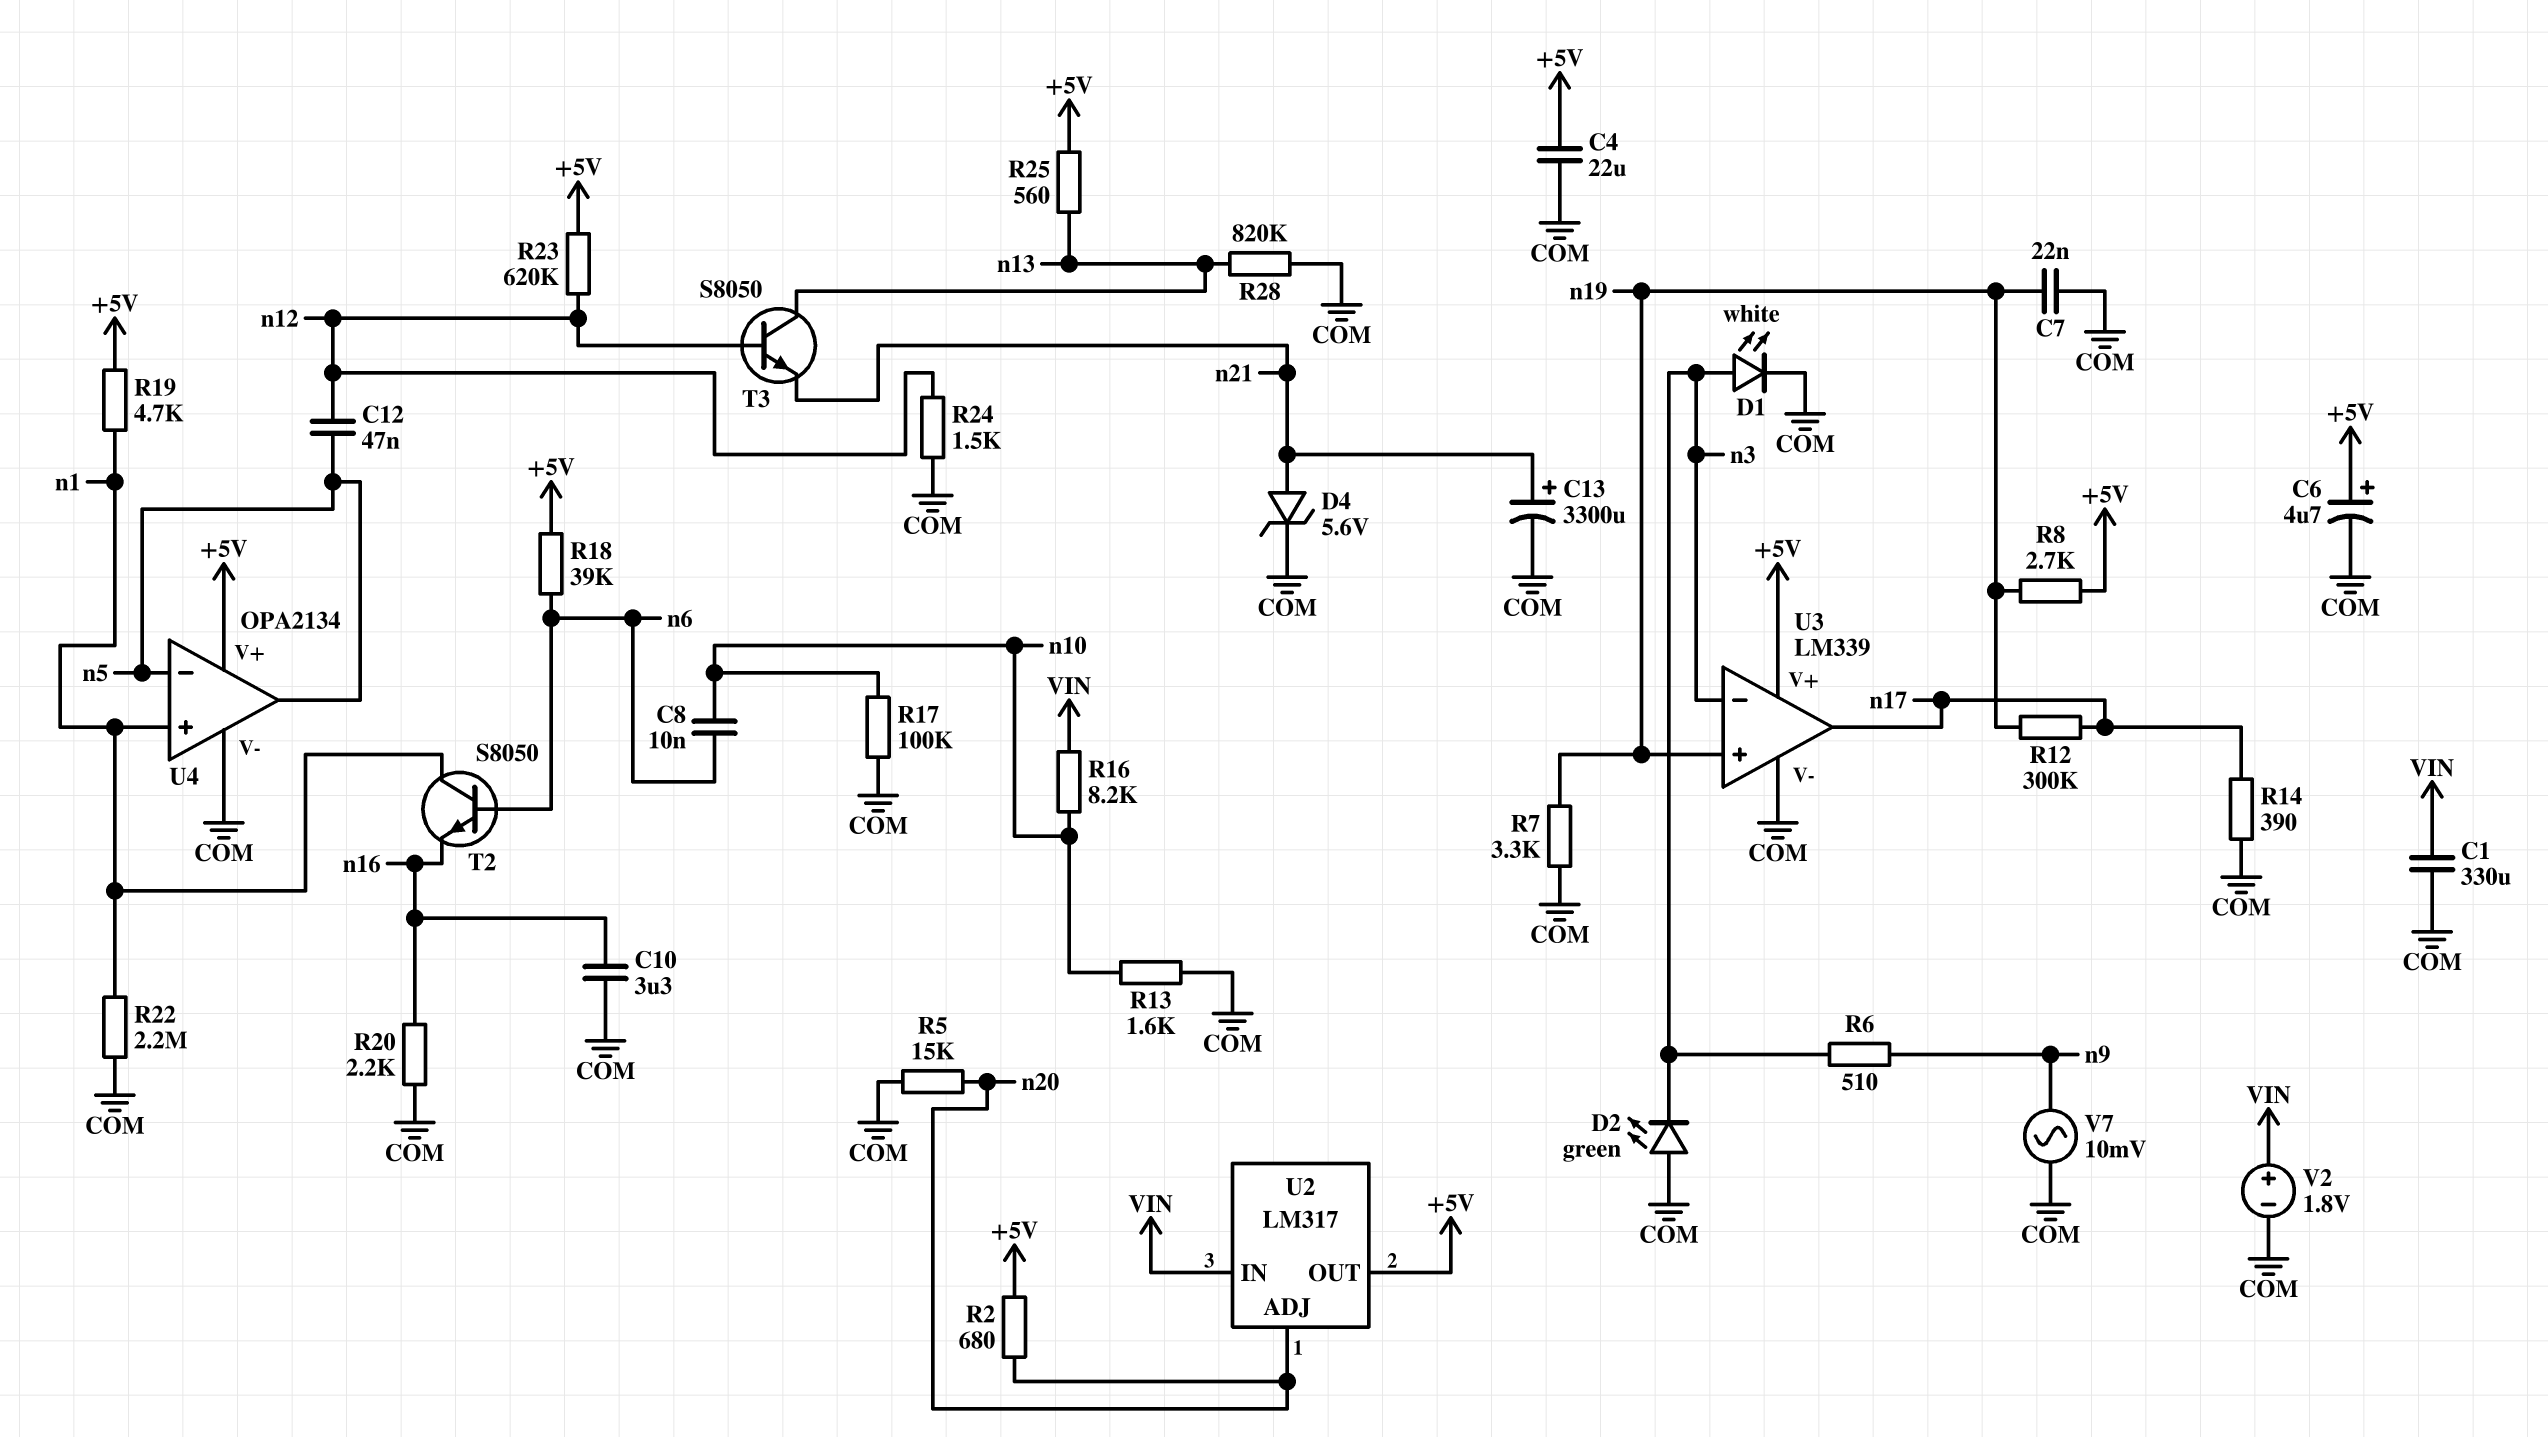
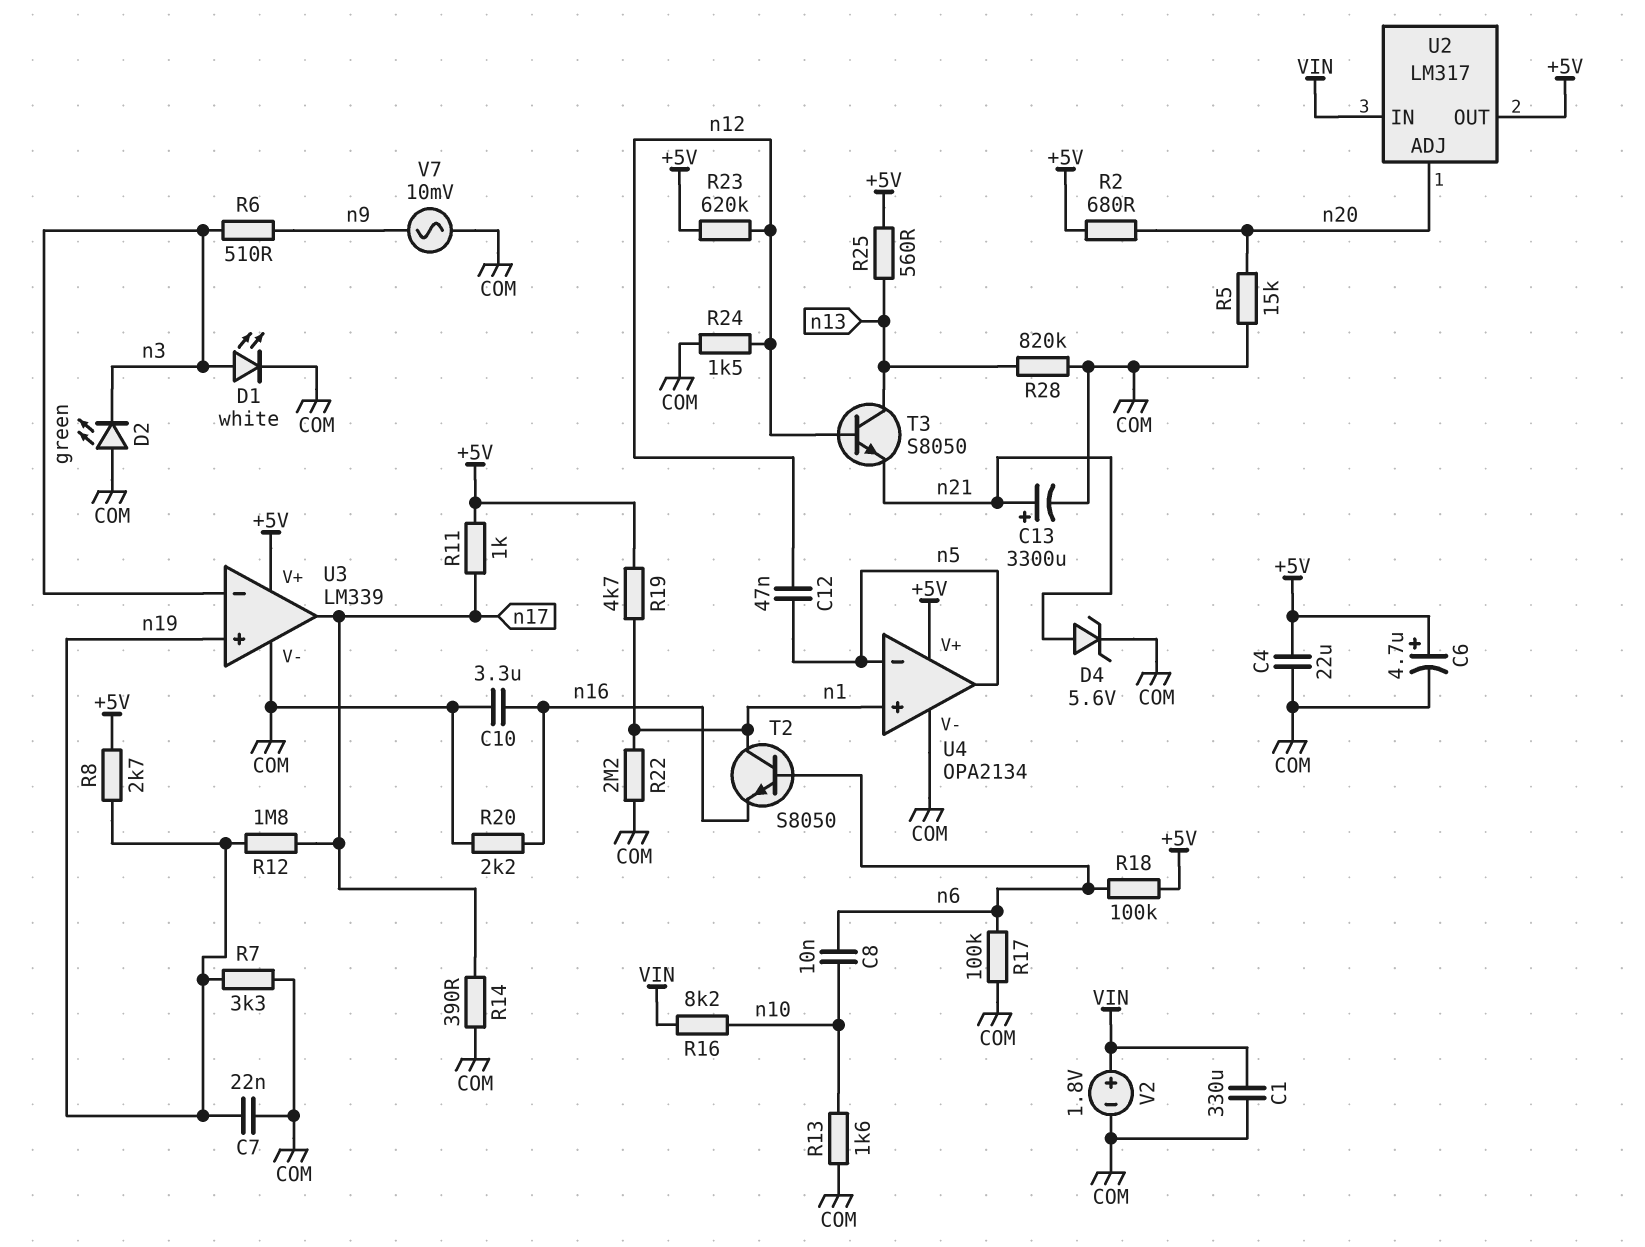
R11: none -> 1k (+5V, n17)
R12: 300k (n17, n19) -> 1.8M (n17, n19)
R17: 100k (COM, n10) -> 100k (COM, n6)
R18: 39k (+5V, n6) -> 100k (+5V, n6)

